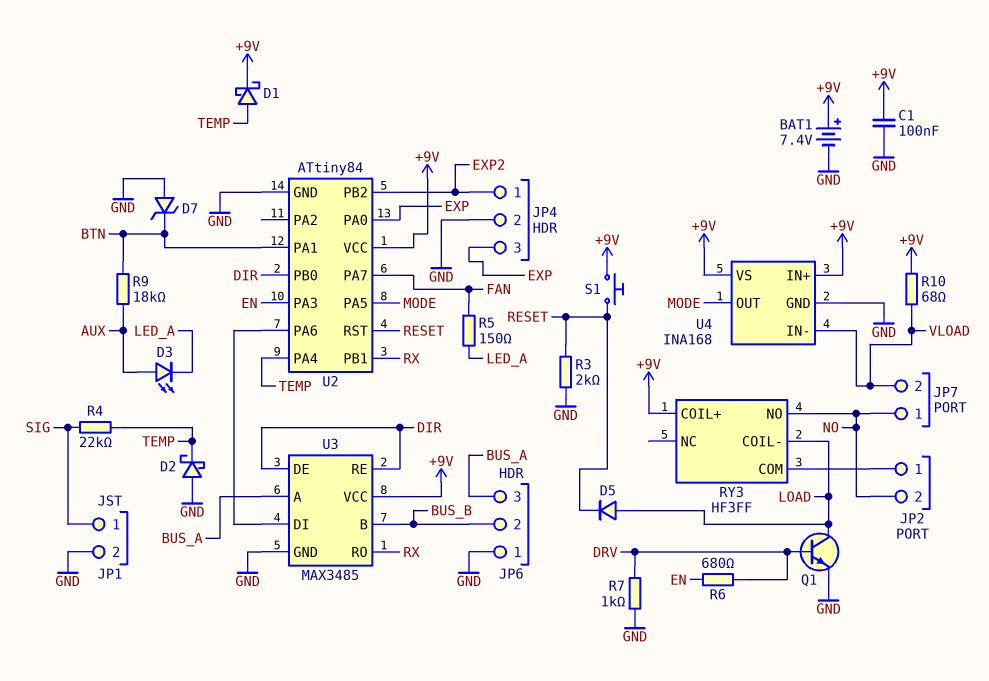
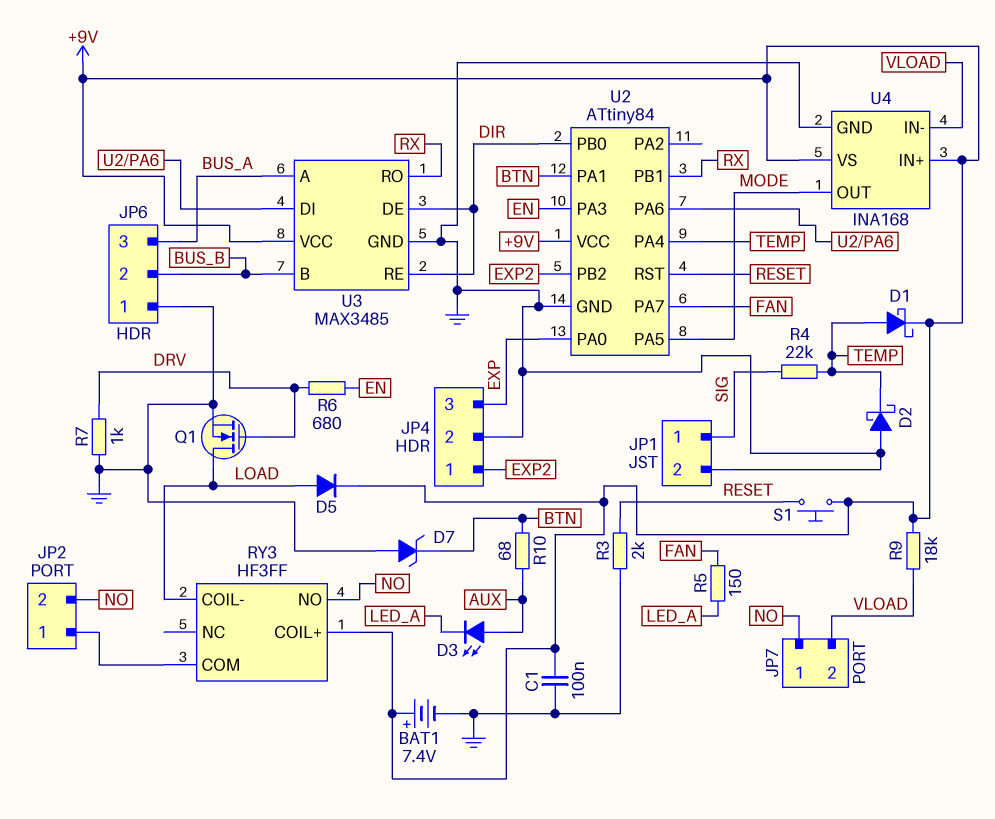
D5: diode (A LOAD, K RESET) -> diode (A LOAD, K +9V)
Q1: NPN (B DRV, C LOAD, E GND) -> NMOS (G DRV, D LOAD, S GND)
R9: 18k (AUX, BTN) -> 18k (+9V, VLOAD)
R10: 68 (+9V, VLOAD) -> 68 (AUX, BTN)

